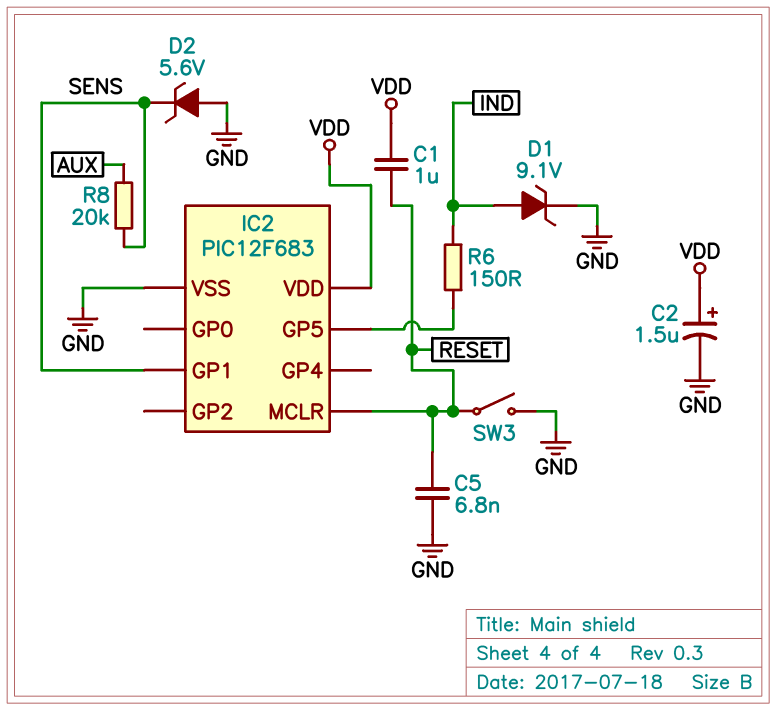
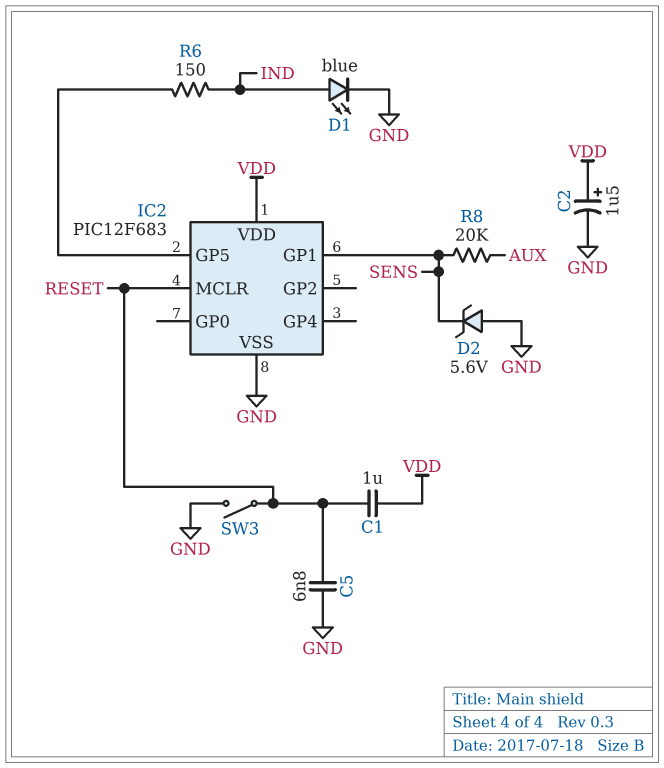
D1: zener 9.1V (A IND, K GND) -> LED blue (A IND, K GND)

